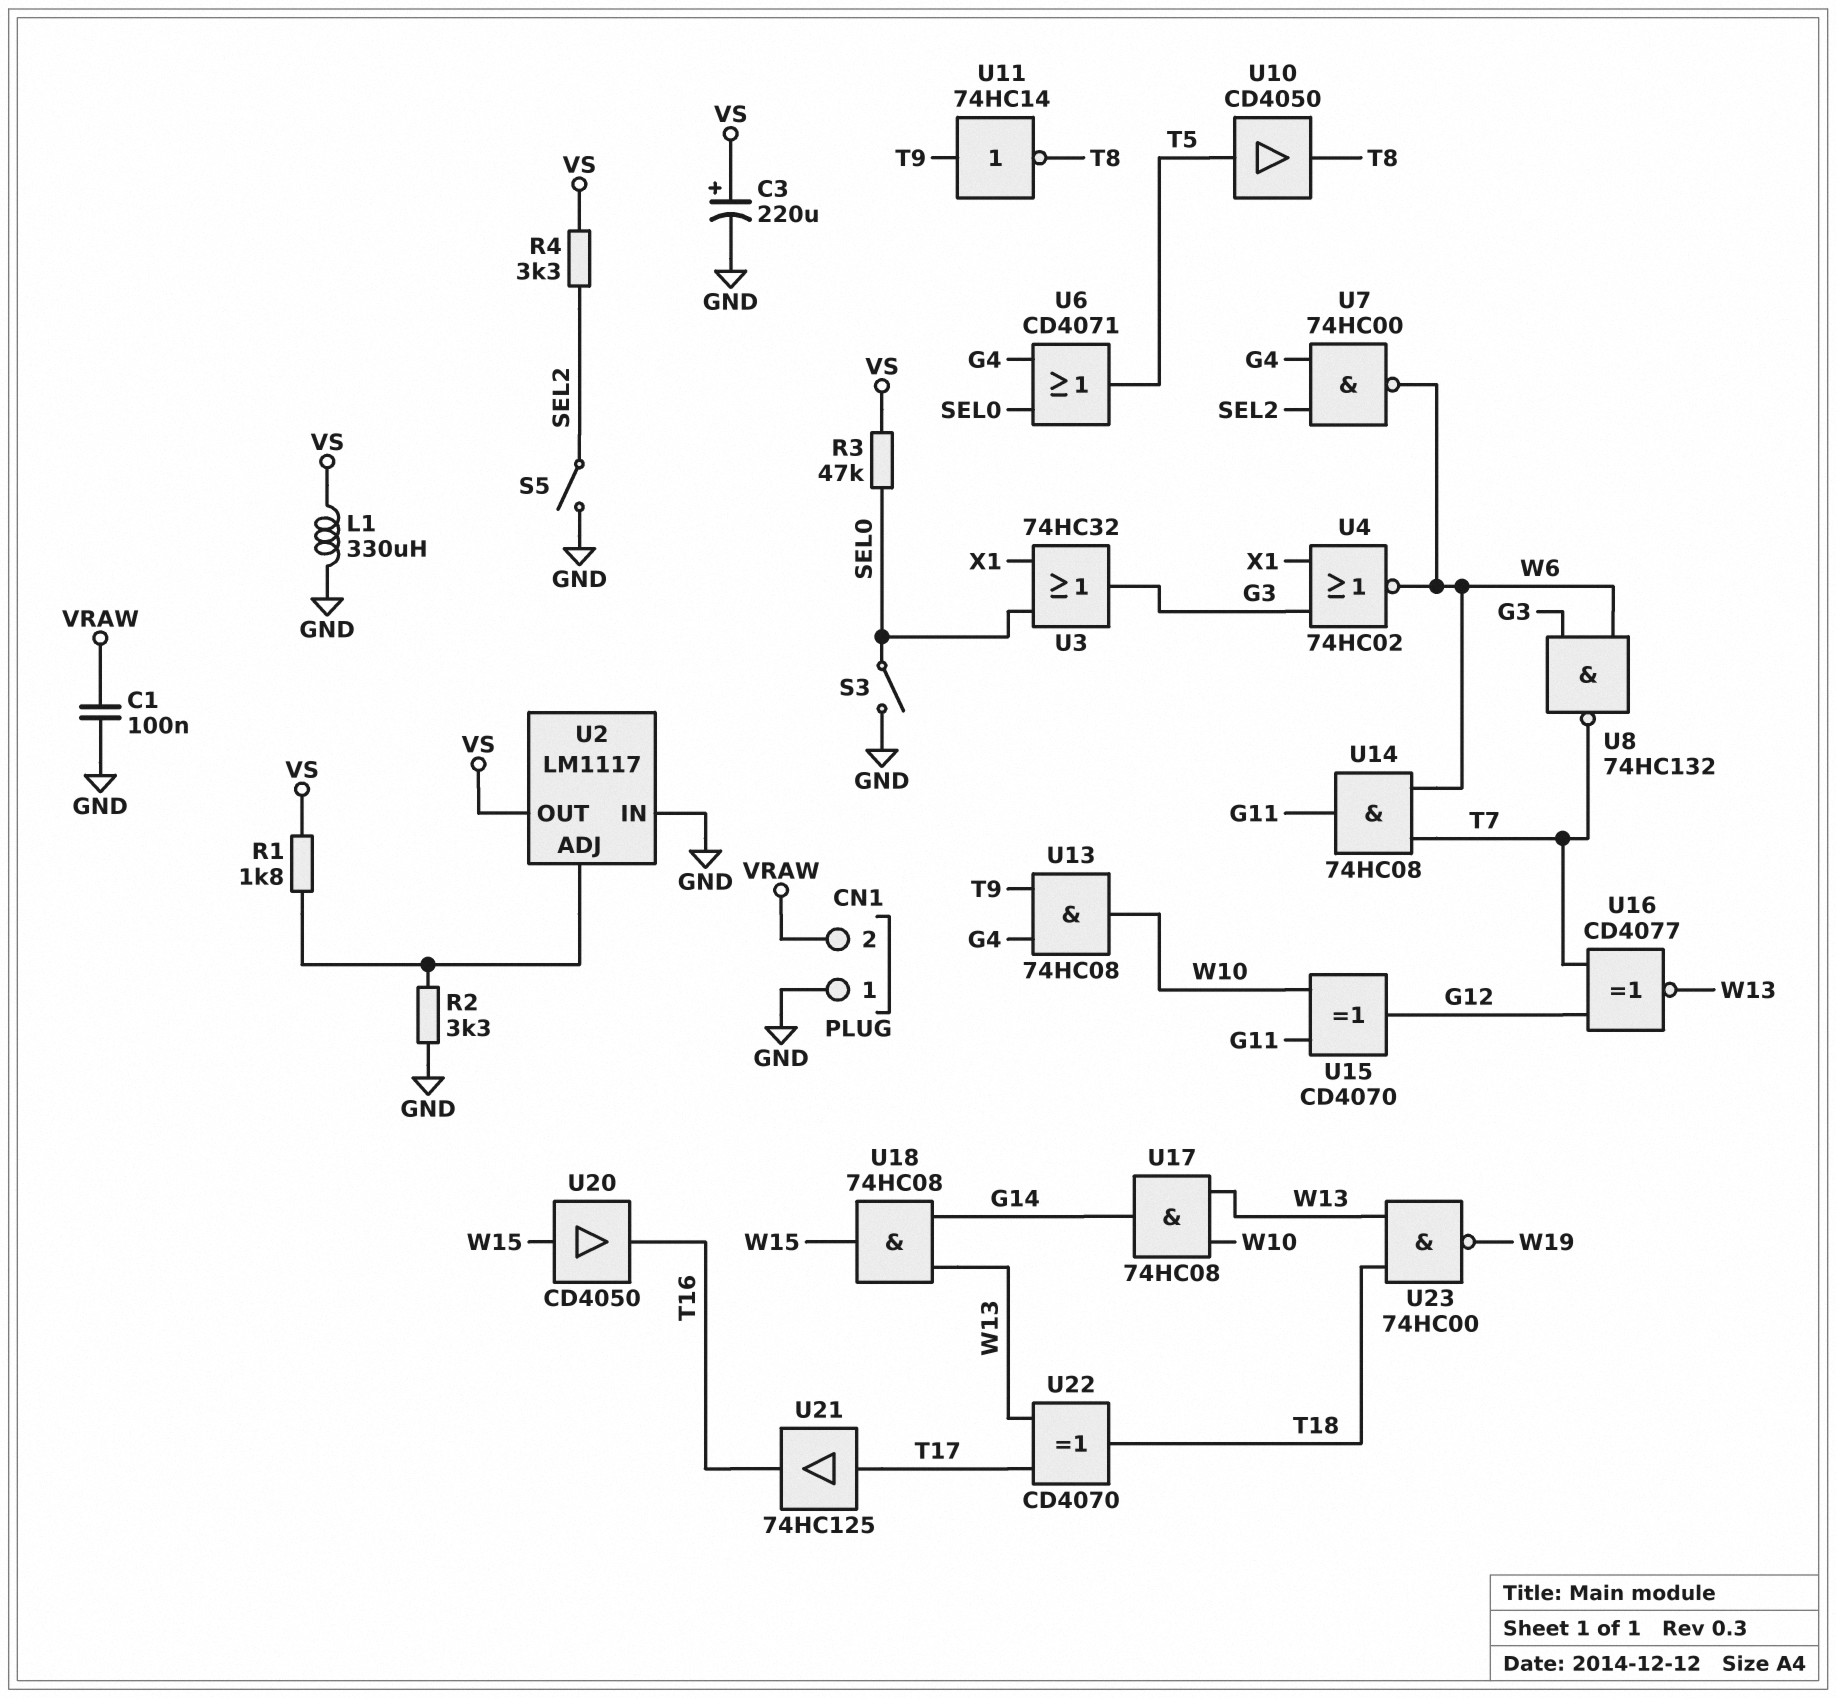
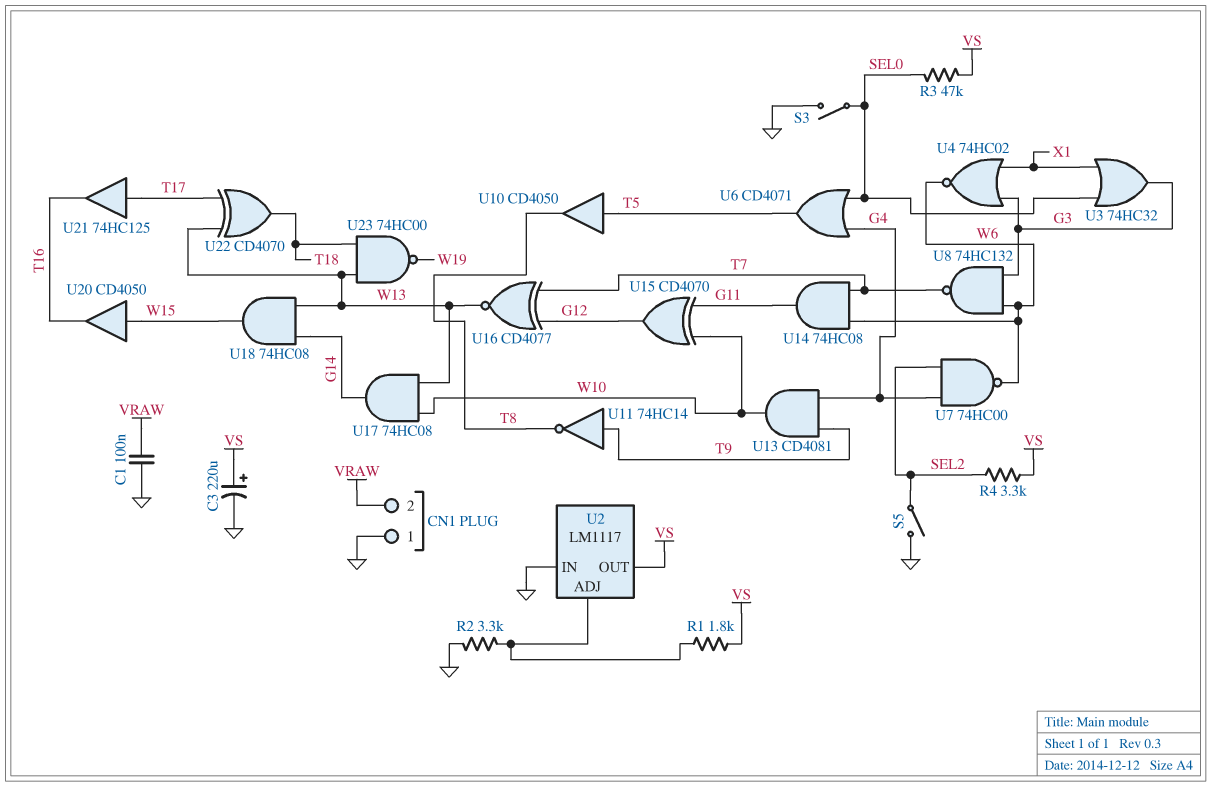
L1: 330uH (GND, VS) -> none
U13: AND 74HC08 (in G4, in T9, out W10) -> AND CD4081 (in G4, in T9, out W10)

